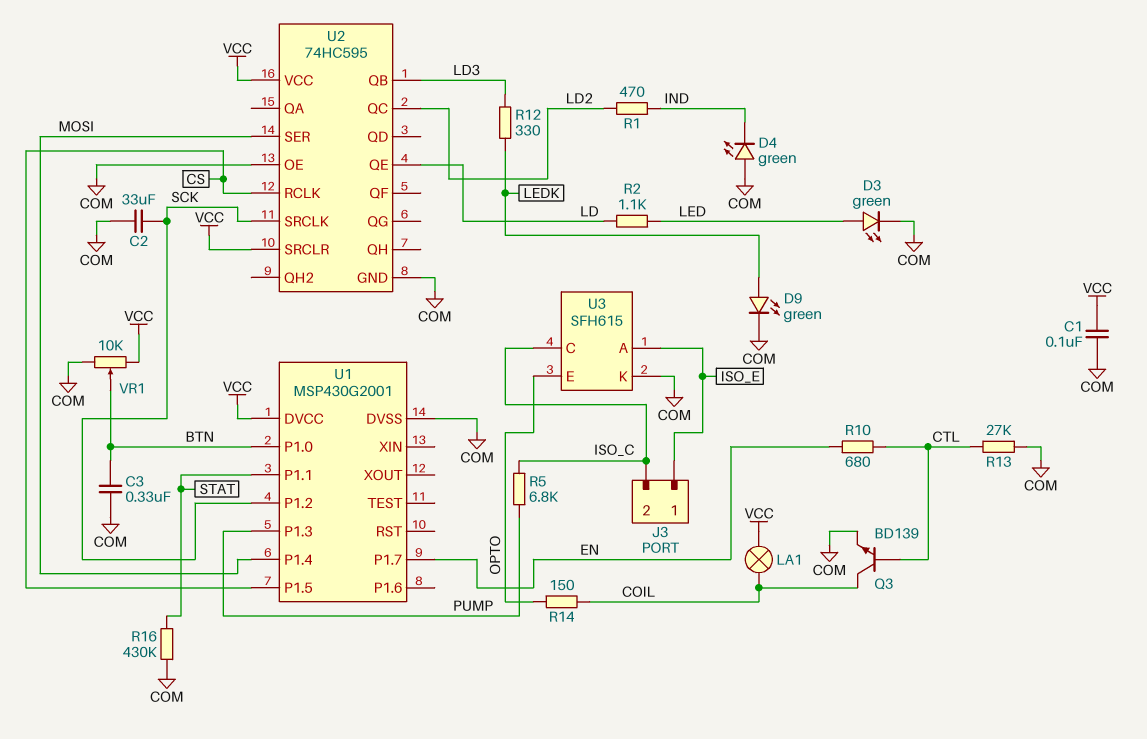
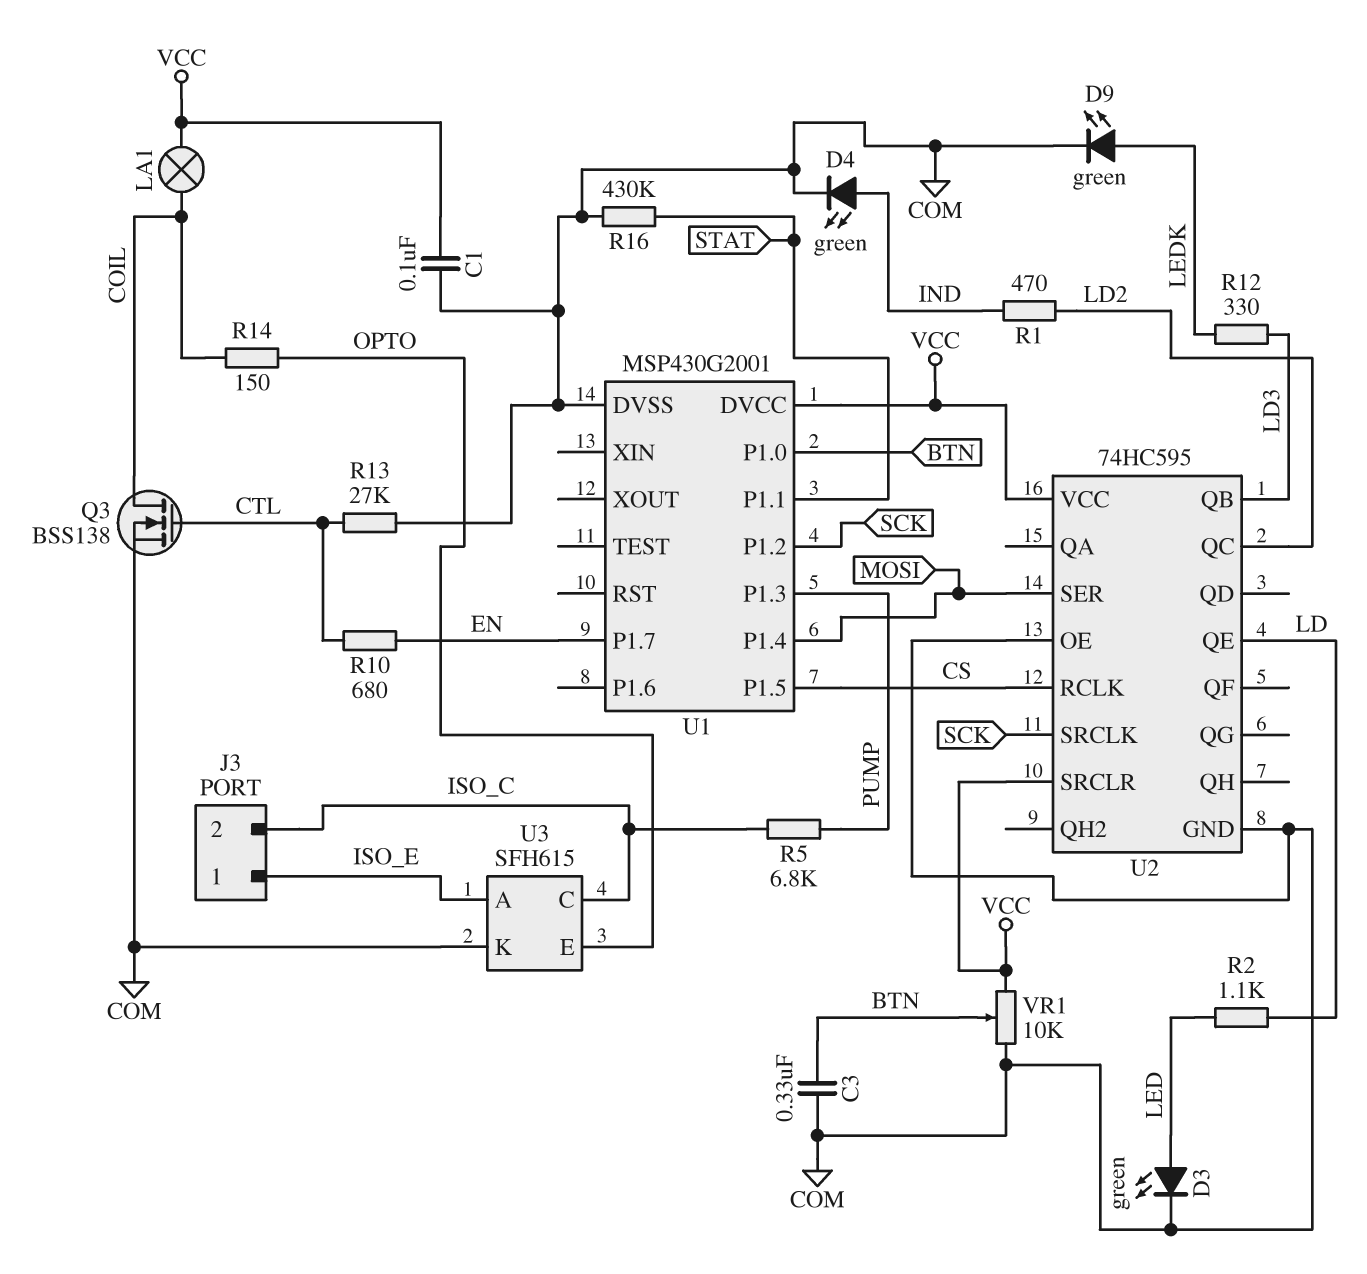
C2: 33uF (COM, SCK) -> none
D4: LED green (A COM, K IND) -> LED green (A IND, K COM)
Q3: NPN BD139 (B CTL, C COIL, E COM) -> NMOS BSS138 (G CTL, D COIL, S COM)

